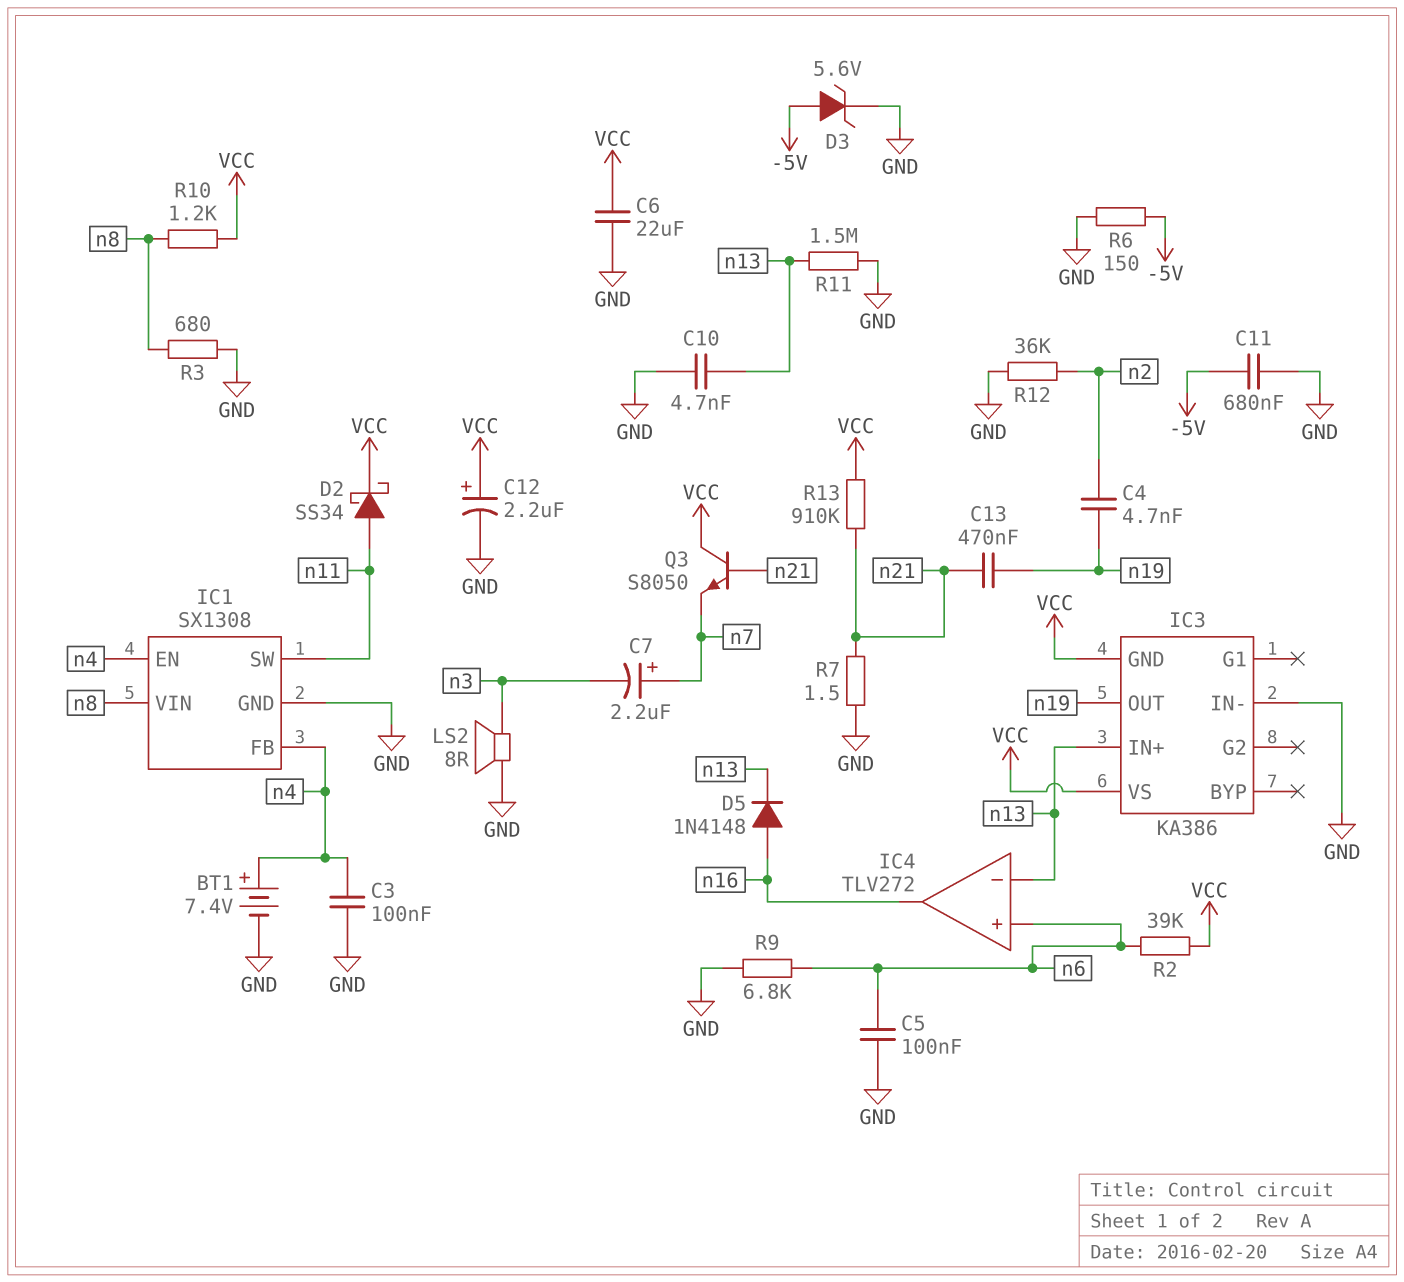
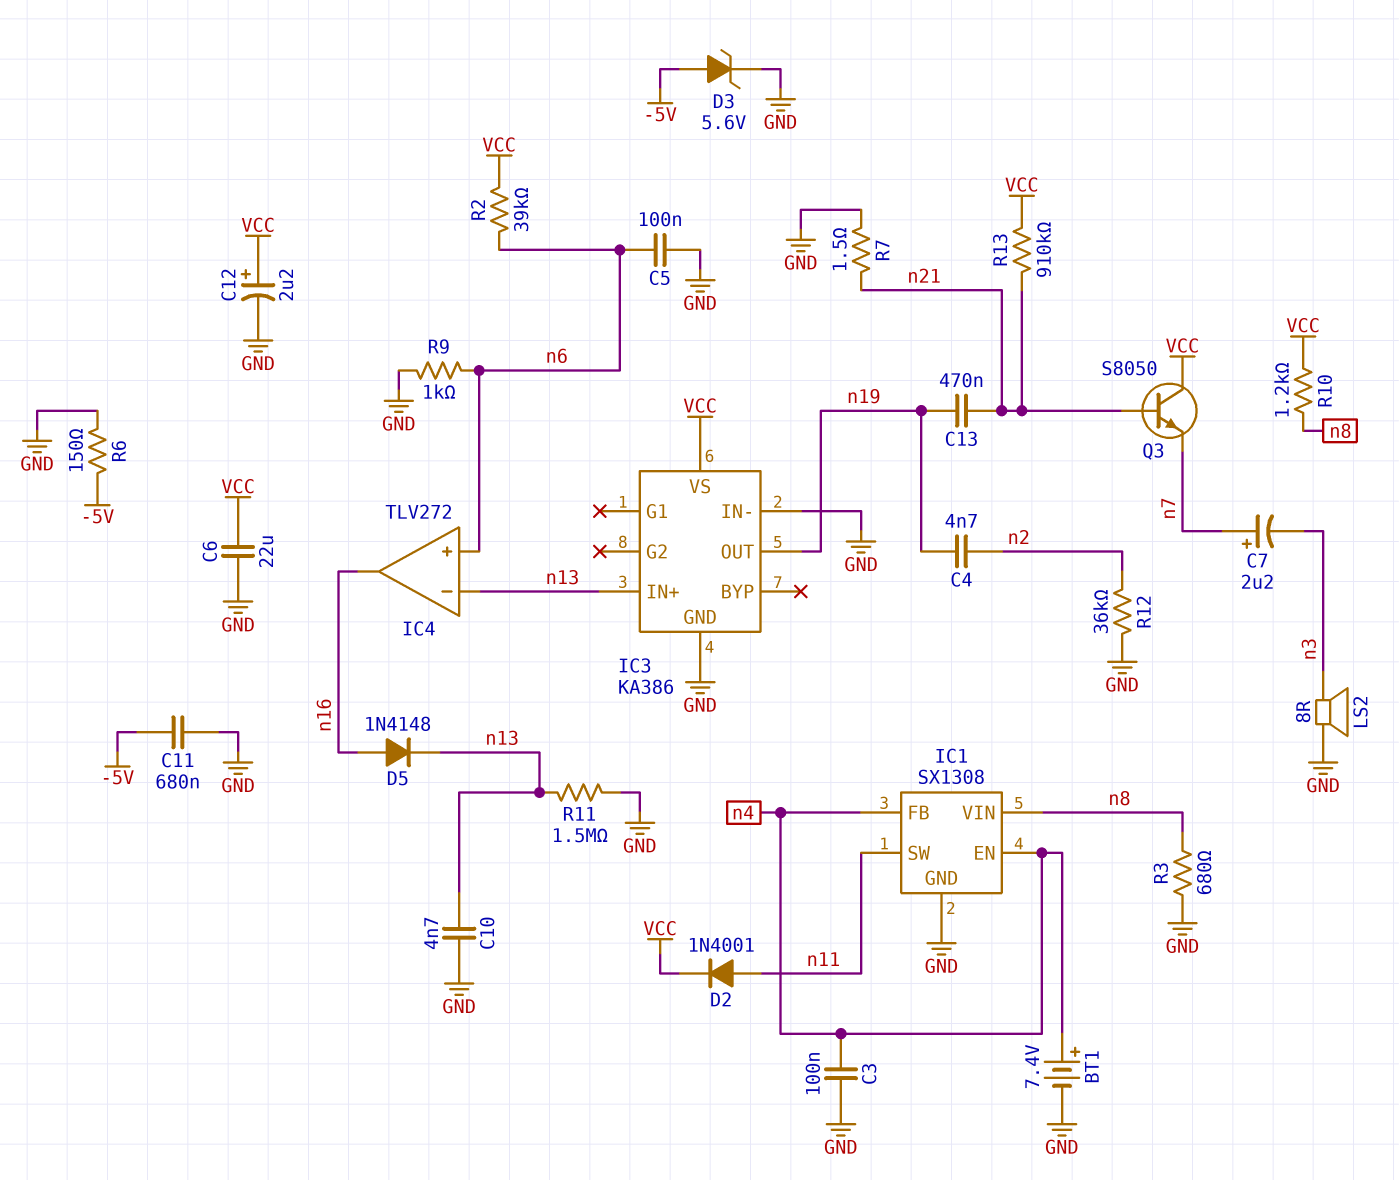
D2: schottky SS34 (A n11, K VCC) -> diode 1N4001 (A n11, K VCC)
IC3 pin GND: VCC -> GND
R9: 6.8k (GND, n6) -> 1k (GND, n6)

